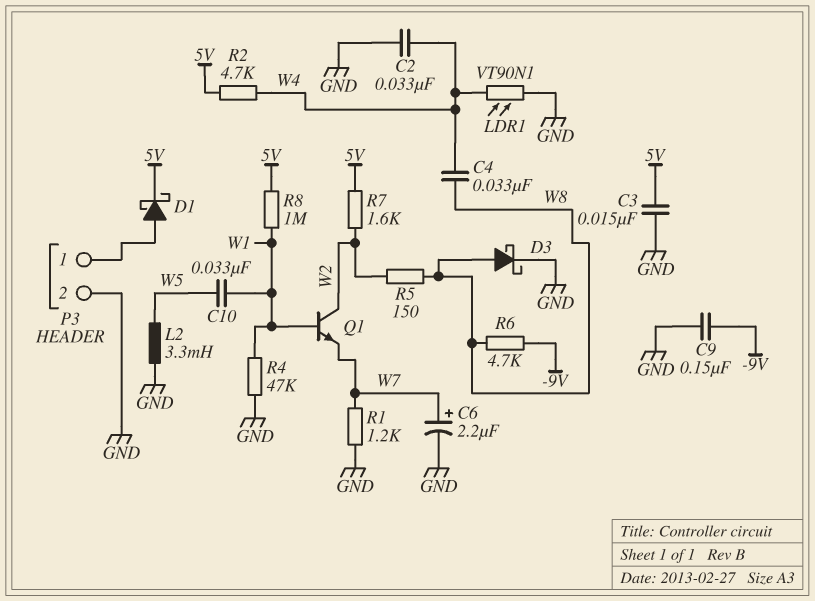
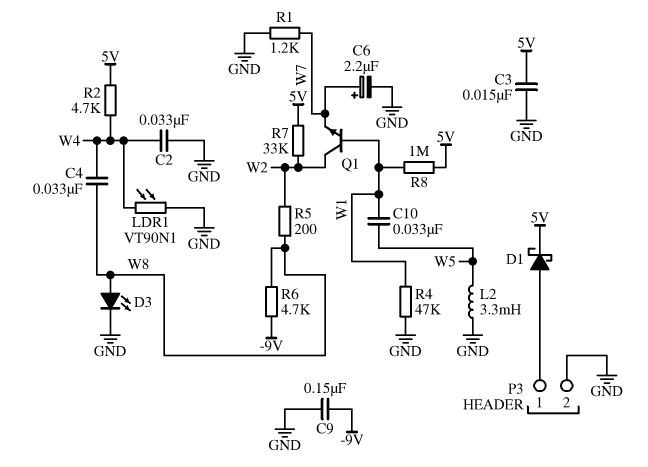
D3: schottky (A W8, K GND) -> LED (A W8, K GND)
R5: 150 (W2, W8) -> 200 (W2, W8)
R7: 1.6k (5V, W2) -> 33k (5V, W2)

